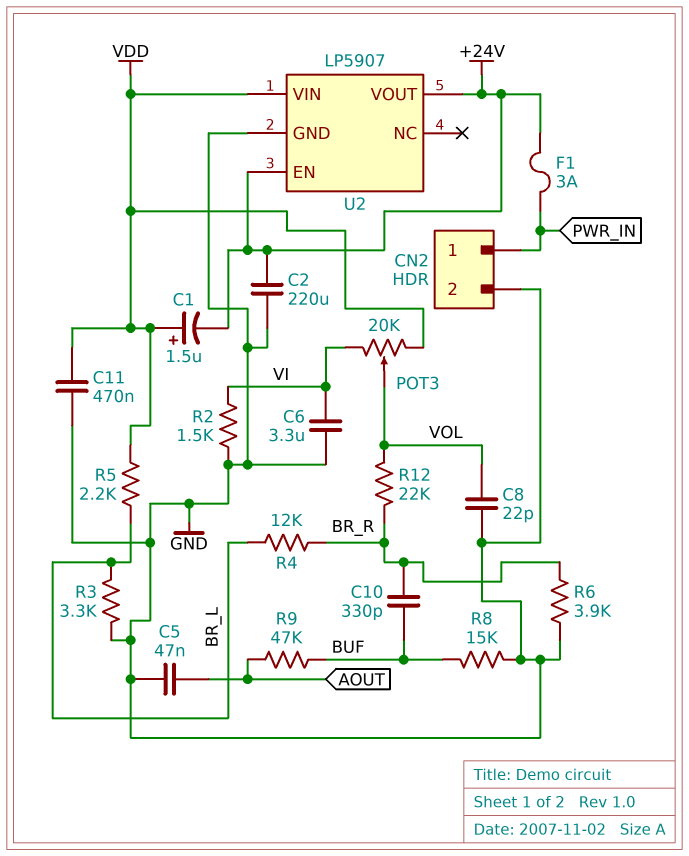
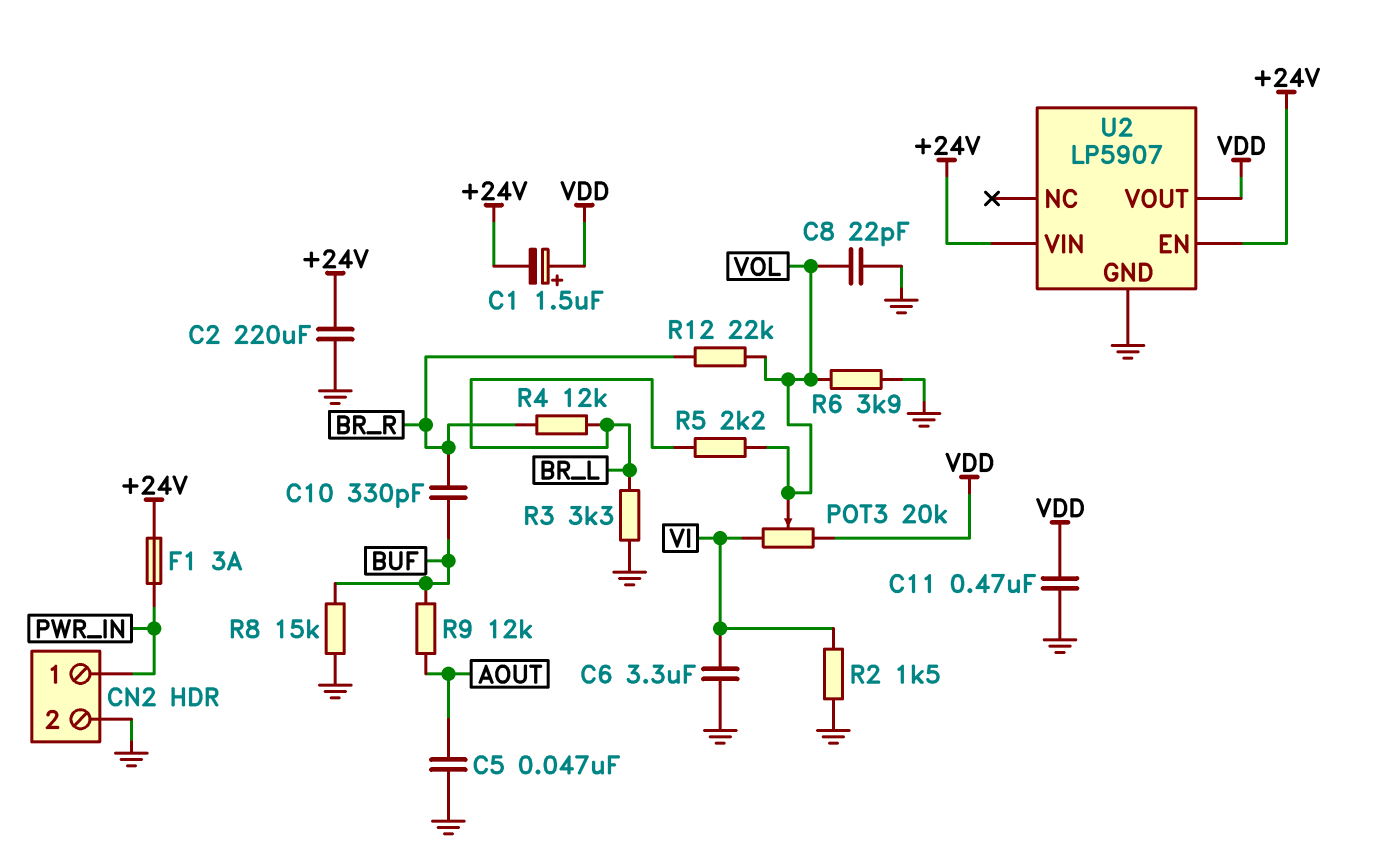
R5: 2.2k (BR_L, VDD) -> 2.2k (BR_L, VOL)
R6: 3.9k (BR_R, GND) -> 3.9k (GND, VOL)
R9: 47k (AOUT, BUF) -> 12k (AOUT, BUF)
U2 pin VIN: VDD -> +24V
U2 pin VOUT: +24V -> VDD

